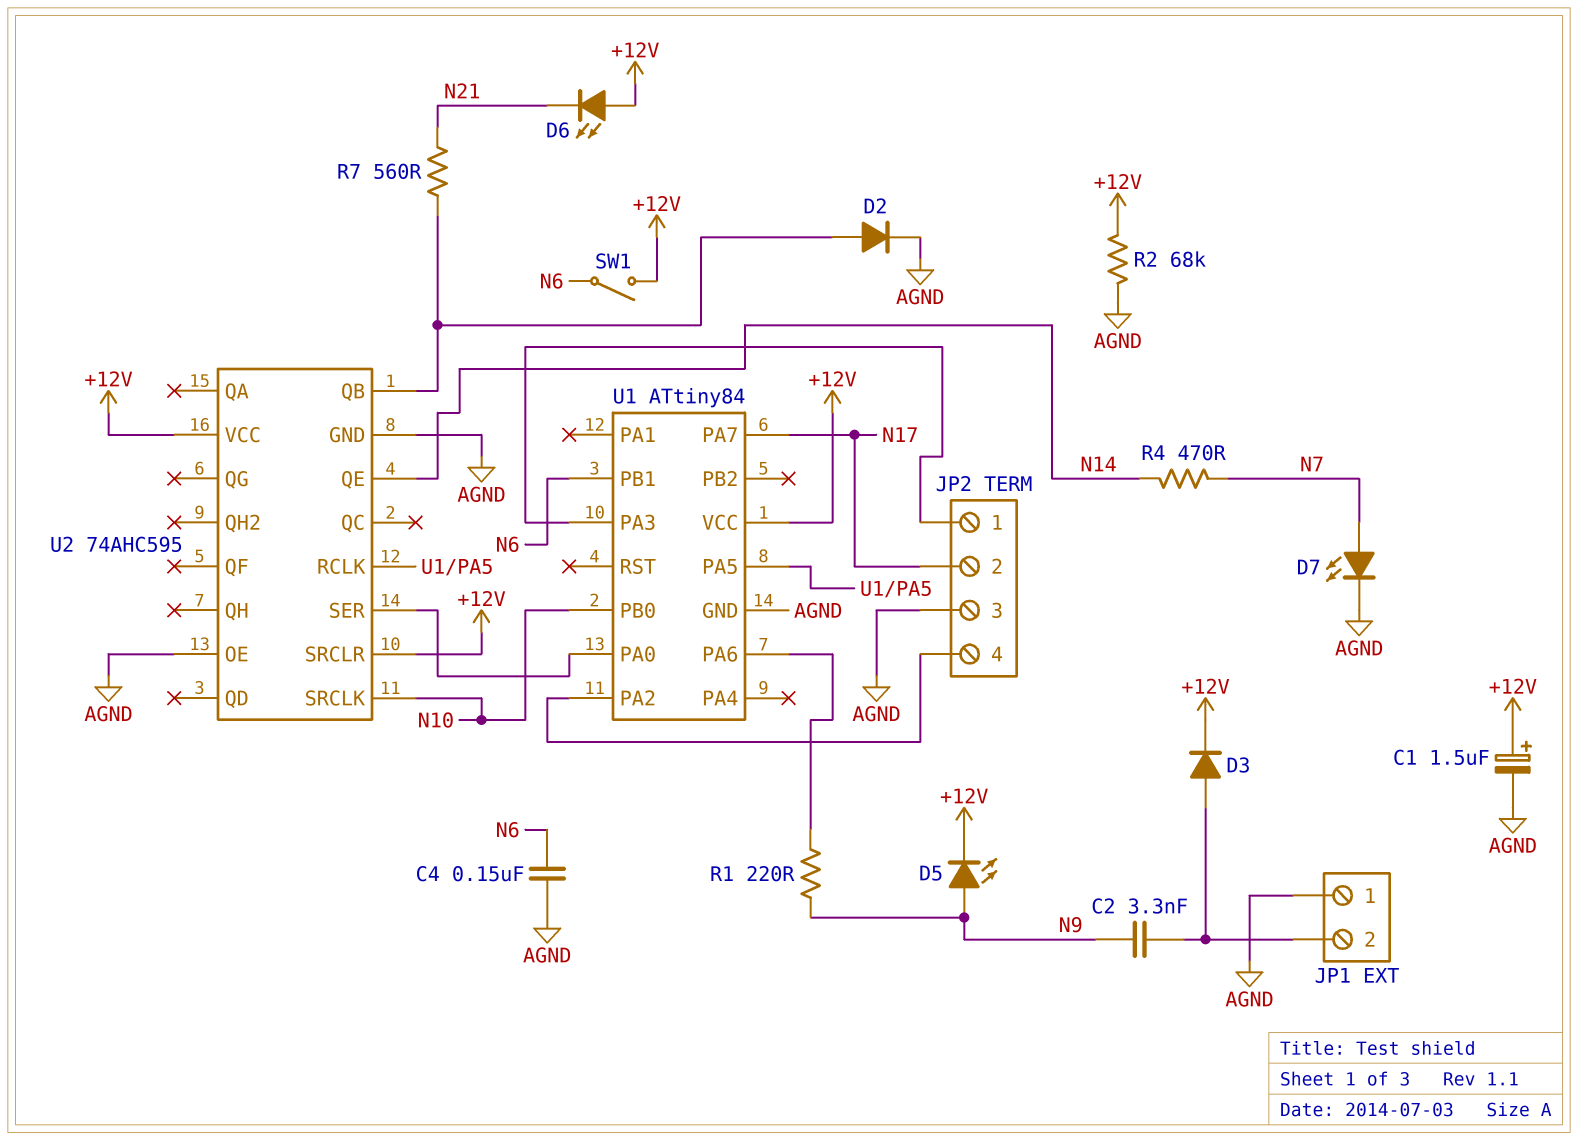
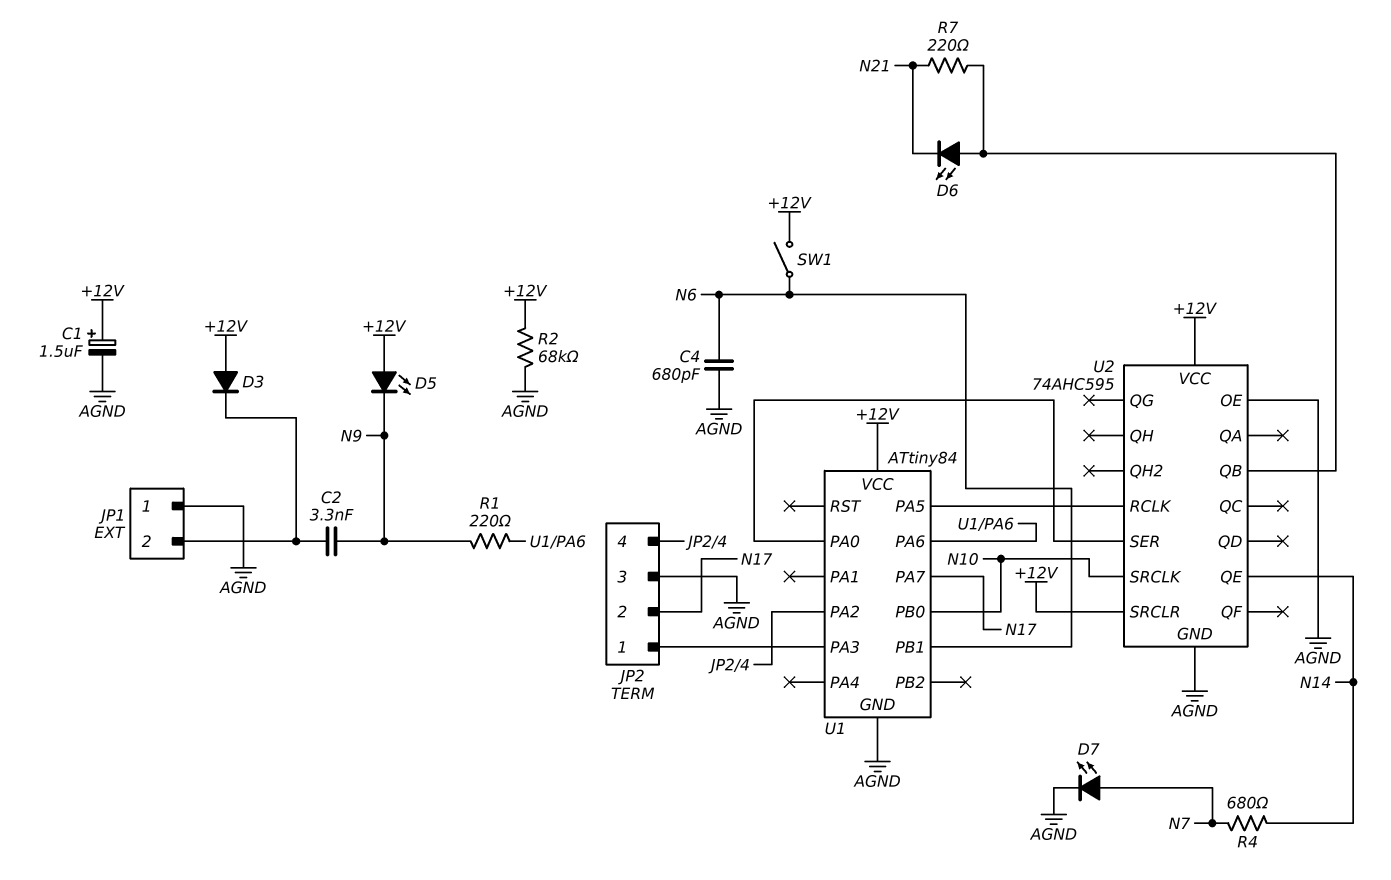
C4: 150nF (AGND, N6) -> 680pF (AGND, N6)
D2: diode (A U2/QB, K AGND) -> none
D3: diode (A JP1/2, K +12V) -> diode (A +12V, K JP1/2)
D5: LED (A N9, K +12V) -> LED (A +12V, K N9)
D6: LED (A +12V, K N21) -> LED (A U2/QB, K N21)
R4: 470 (N7, N14) -> 680 (N7, N14)
R7: 560 (N21, U2/QB) -> 220 (N21, U2/QB)

